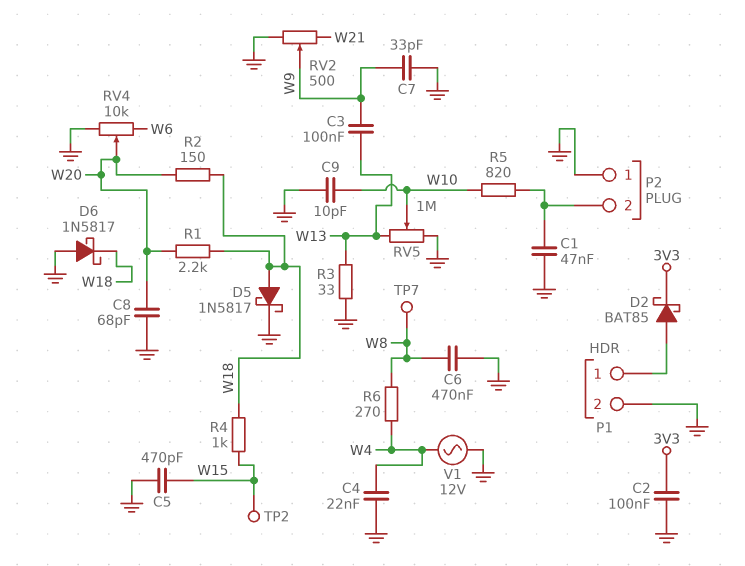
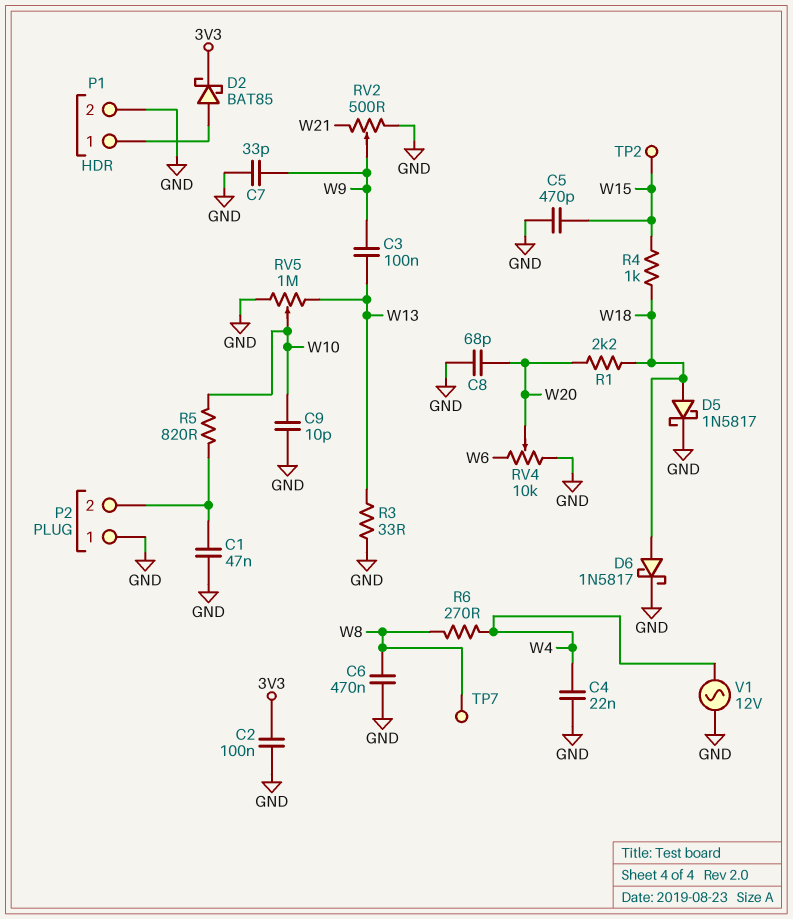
D6: schottky 1N5817 (A GND, K W18) -> schottky 1N5817 (A W18, K GND)
R2: 150 (W18, W20) -> none

